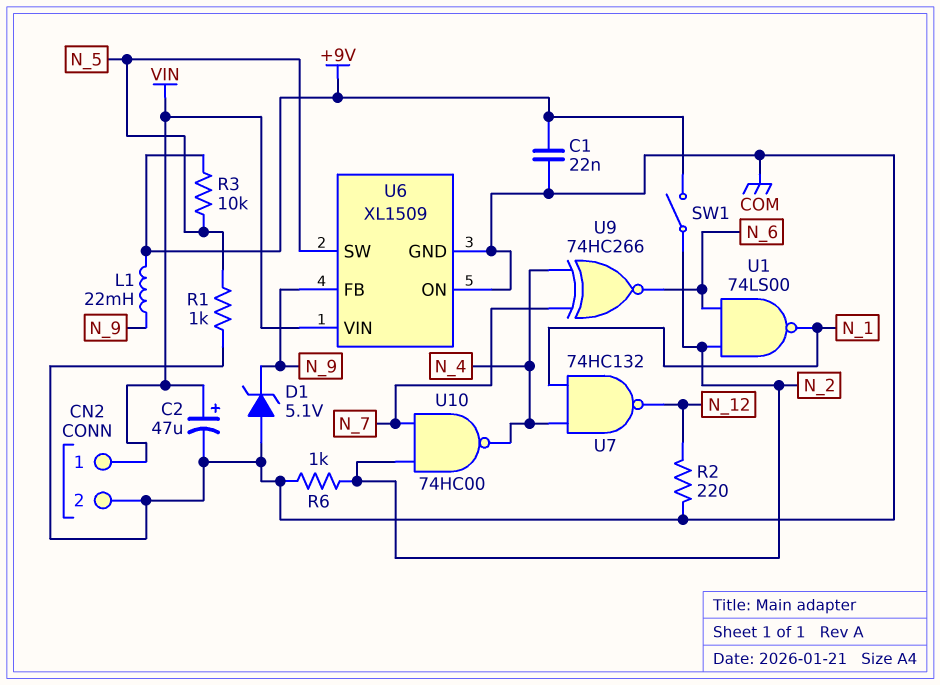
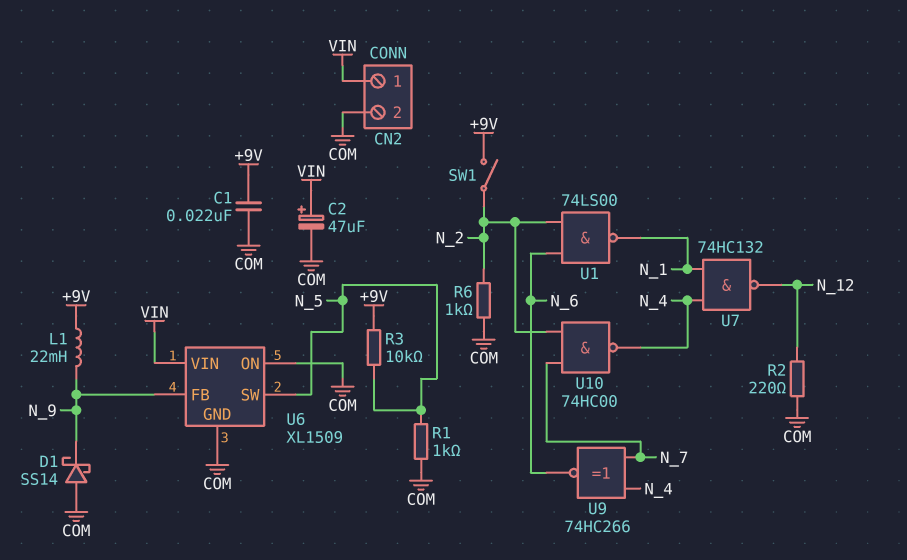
D1: zener 5.1V (A COM, K N_9) -> schottky SS14 (A COM, K N_9)

